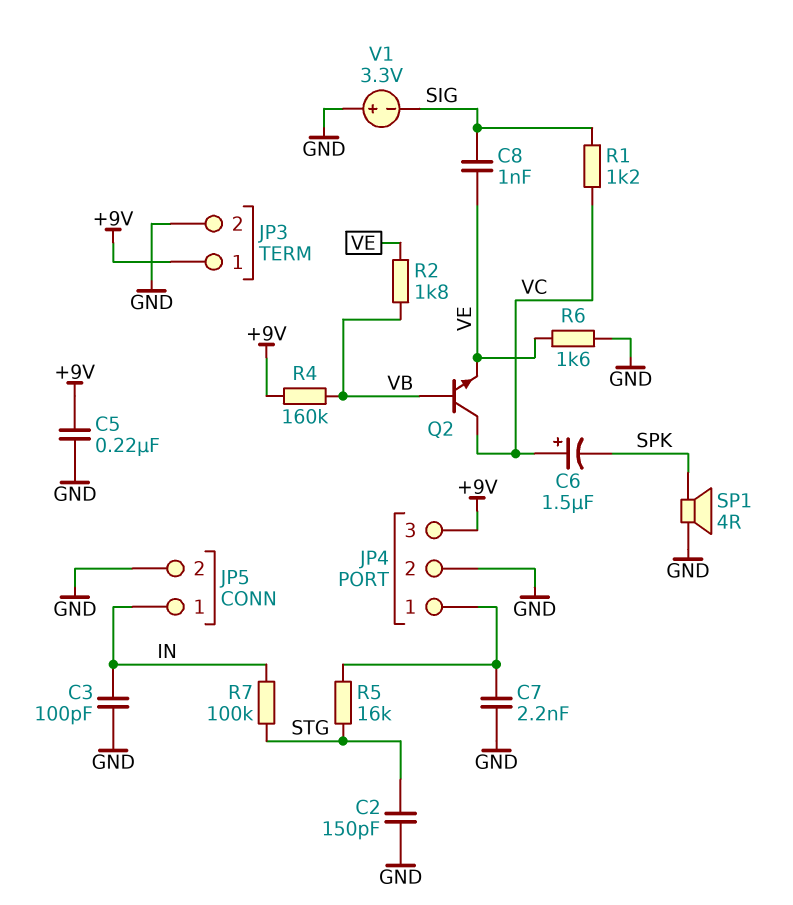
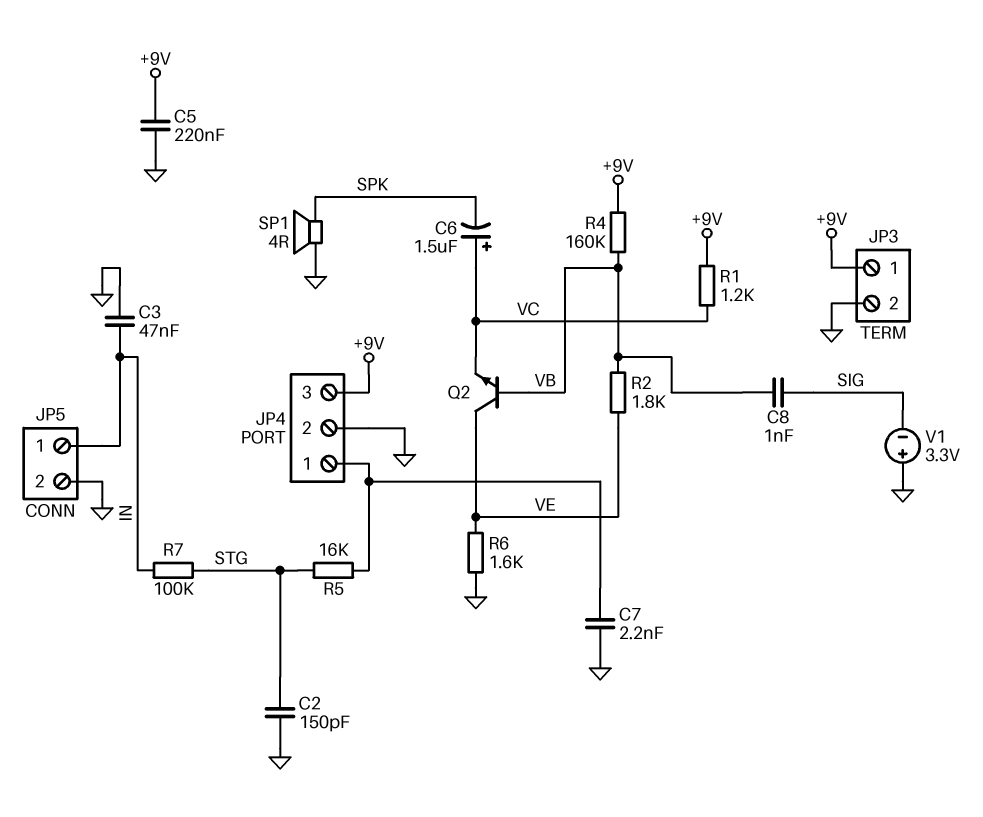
C3: 100pF (GND, IN) -> 47nF (GND, IN)
C8: 1nF (SIG, VE) -> 1nF (SIG, VB)
Q2: NPN (B VB, C VC, E VE) -> NPN (B VB, C VE, E VC)
R1: 1.2k (SIG, VC) -> 1.2k (+9V, VC)

